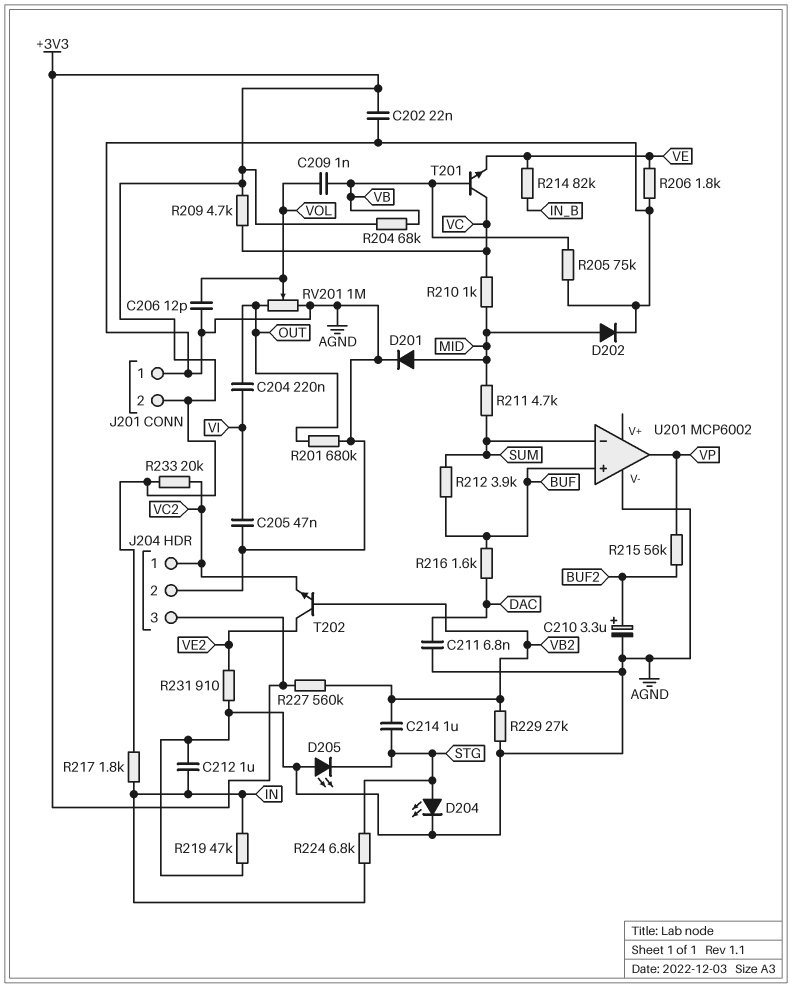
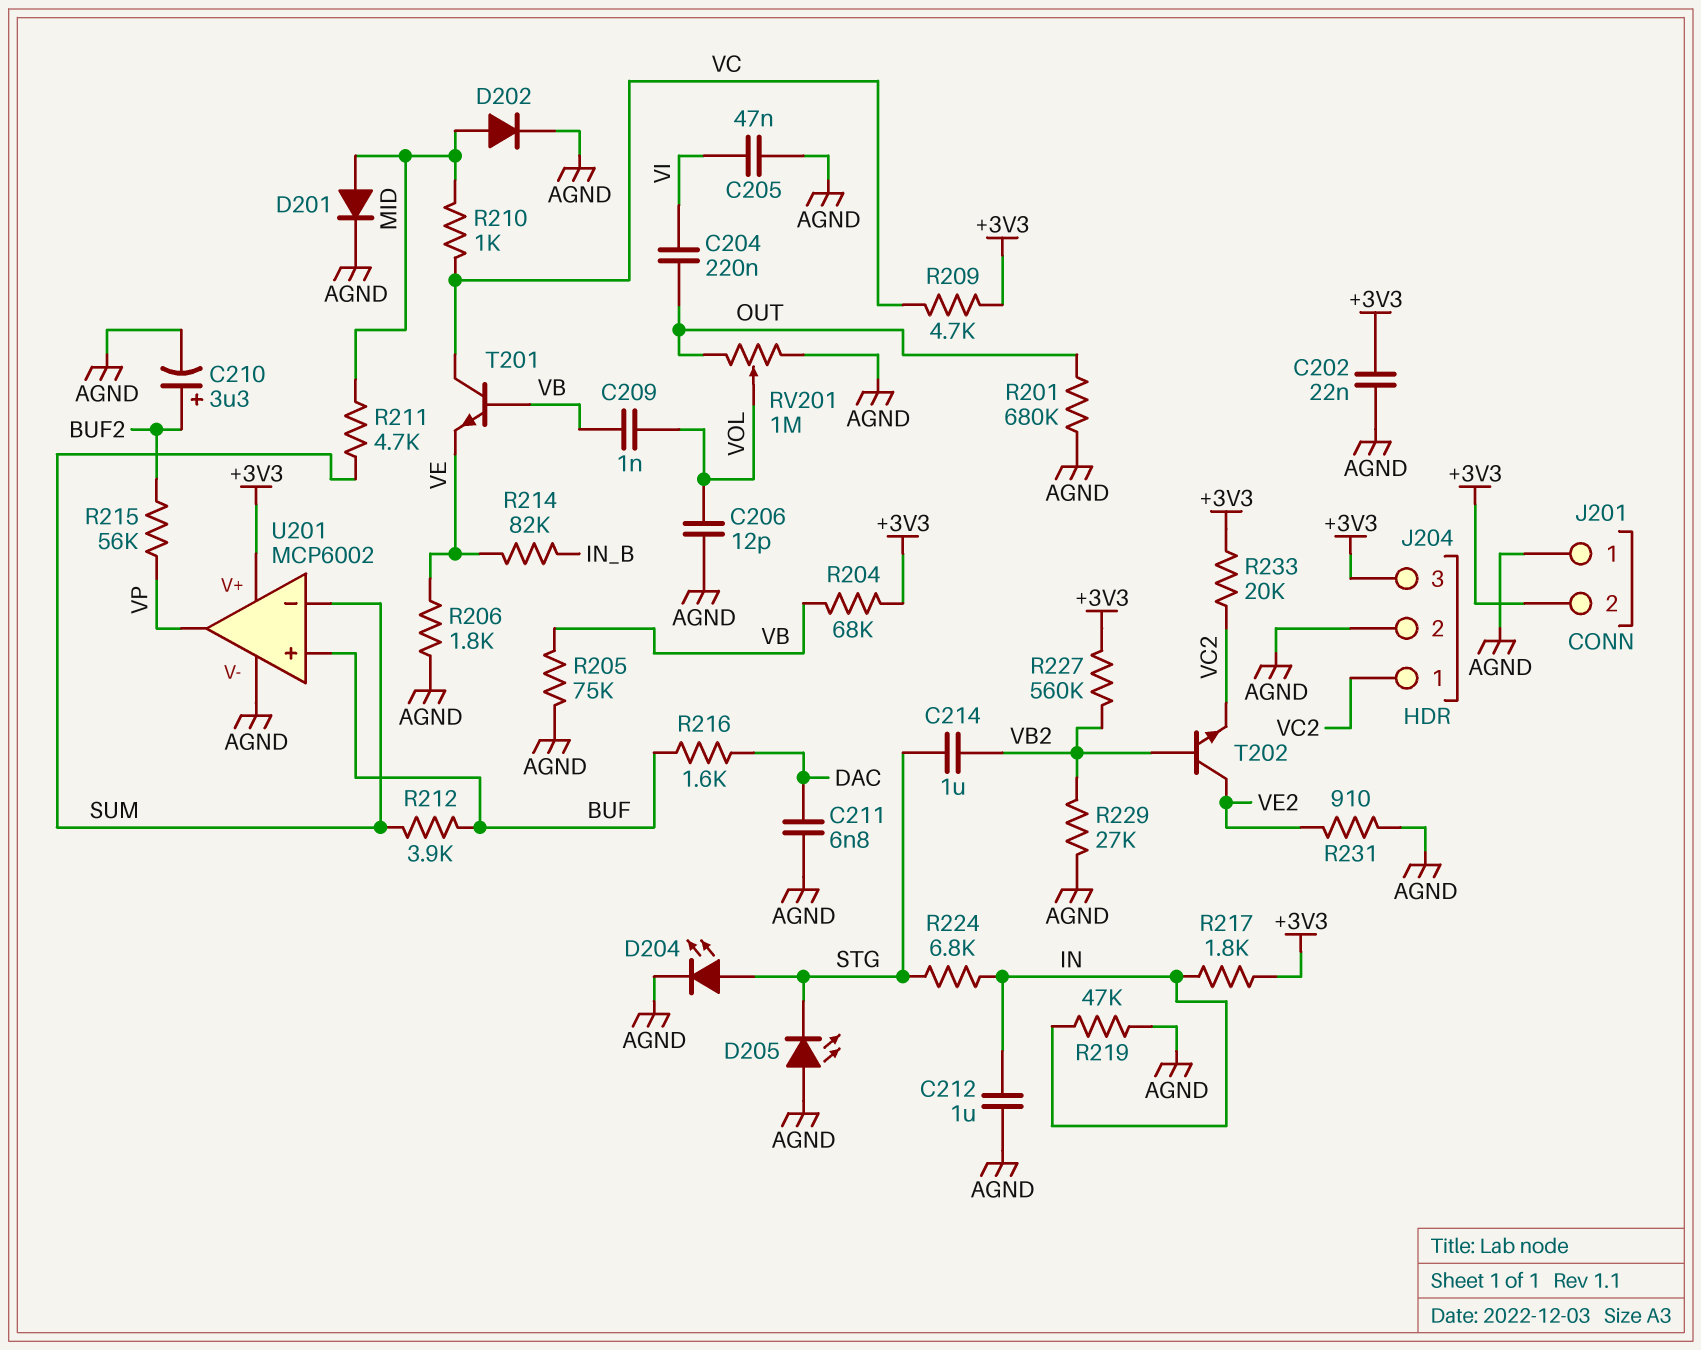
U201 pin V+: none -> +3V3

